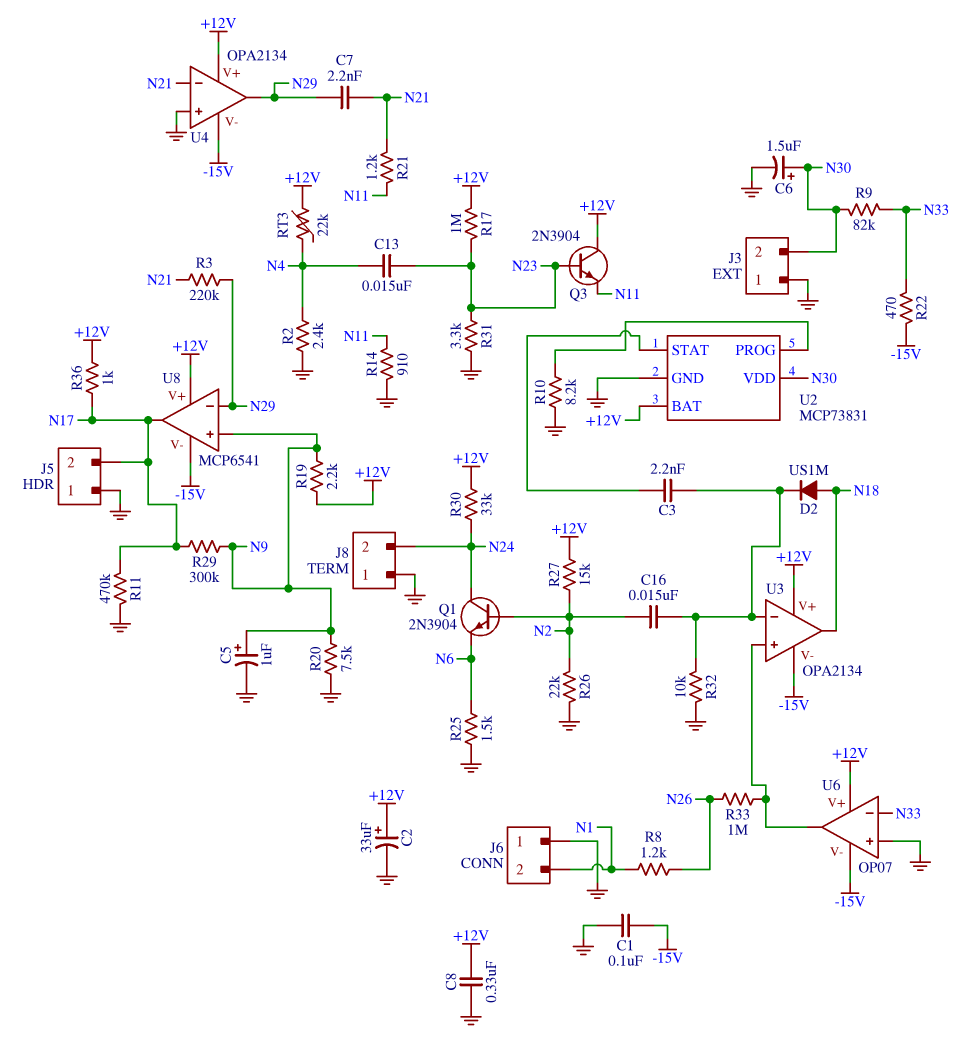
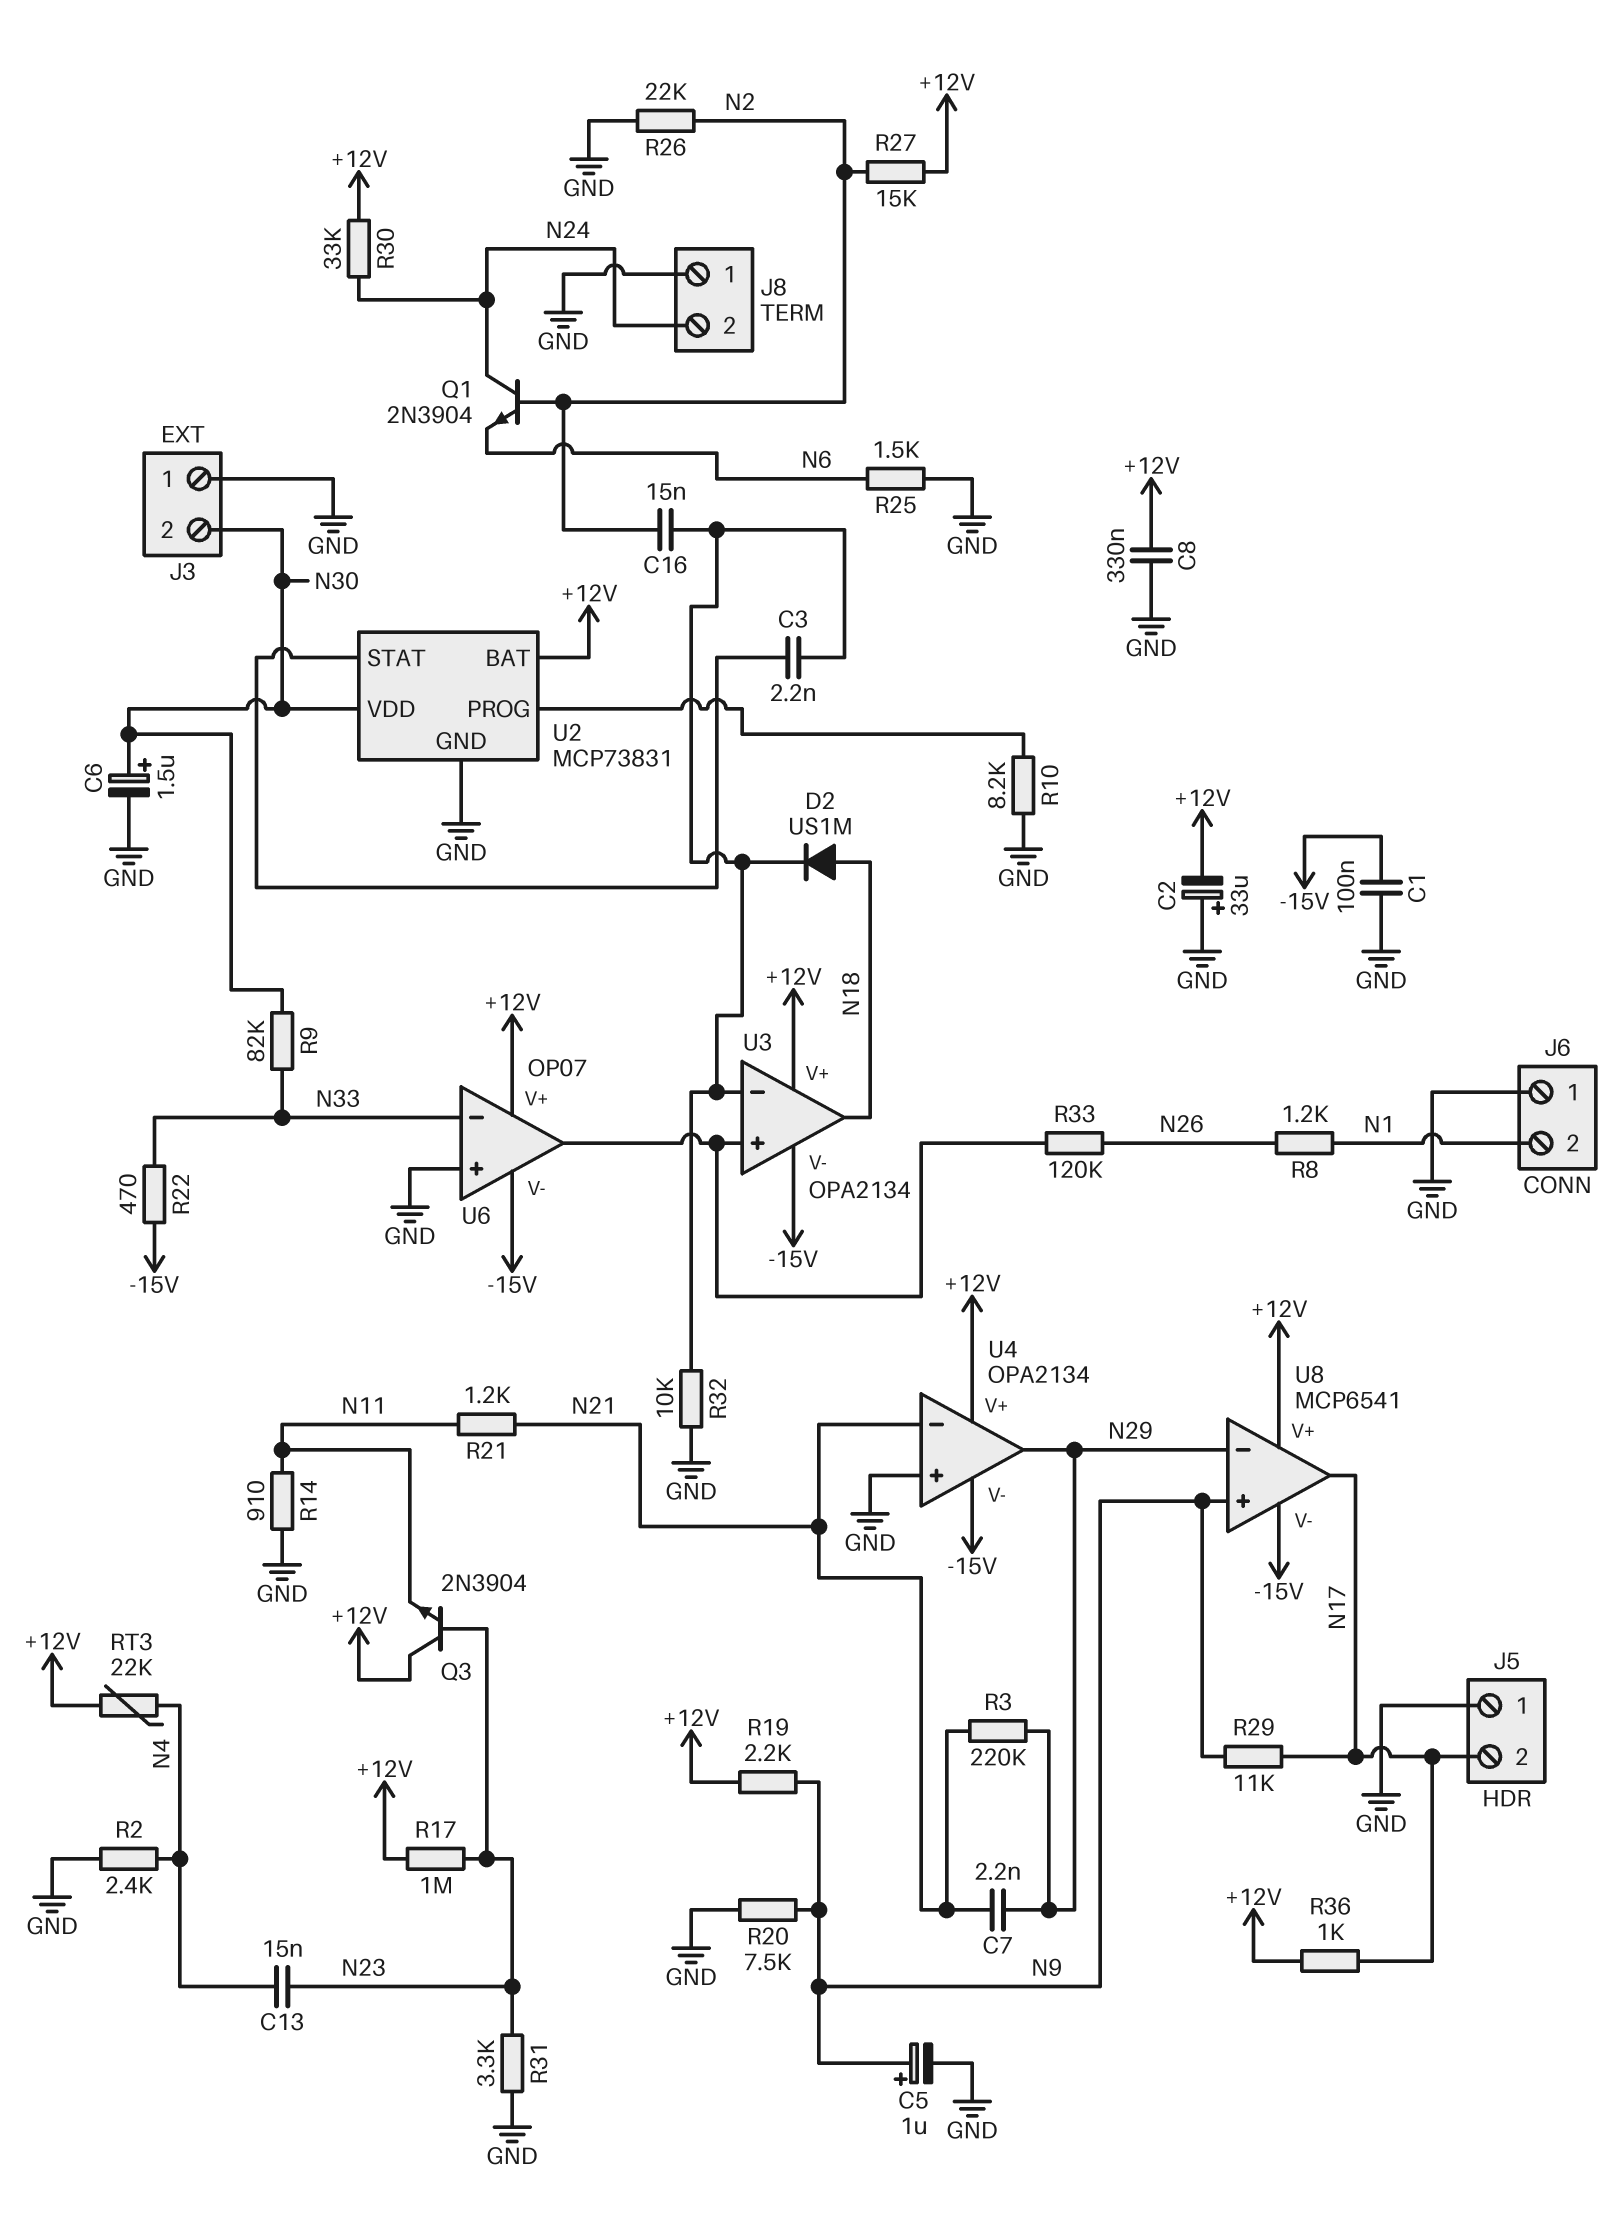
C2: 33uF (plus +12V, minus GND) -> 33uF (plus GND, minus +12V)
R11: 470k (GND, N17) -> none
R29: 300k (N9, N17) -> 11k (N9, N17)
R33: 1M (N26, U3/in+) -> 120k (N26, U3/in+)

